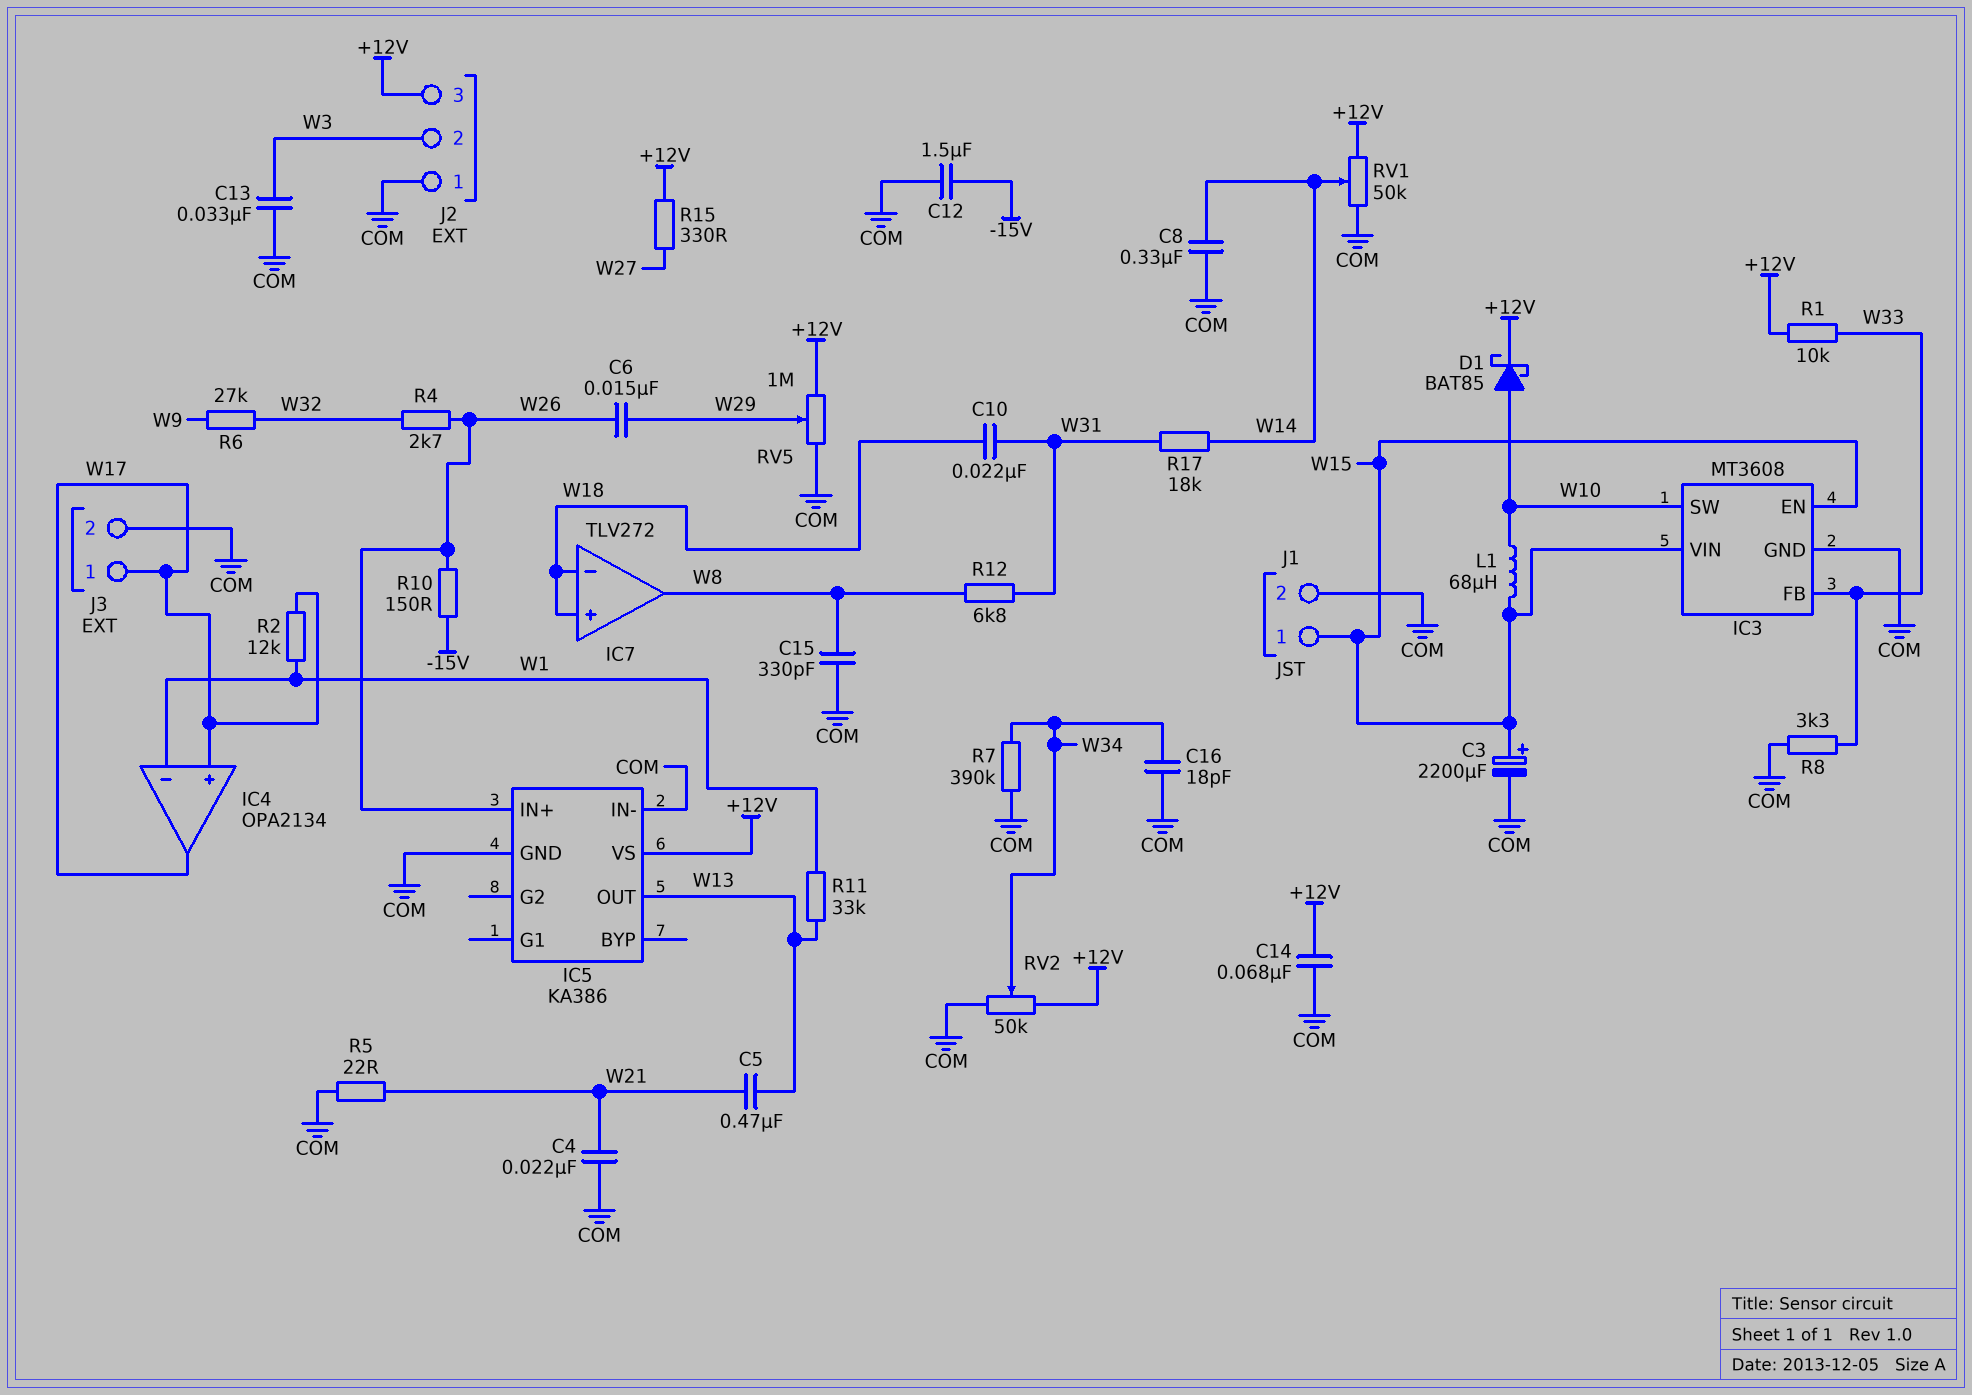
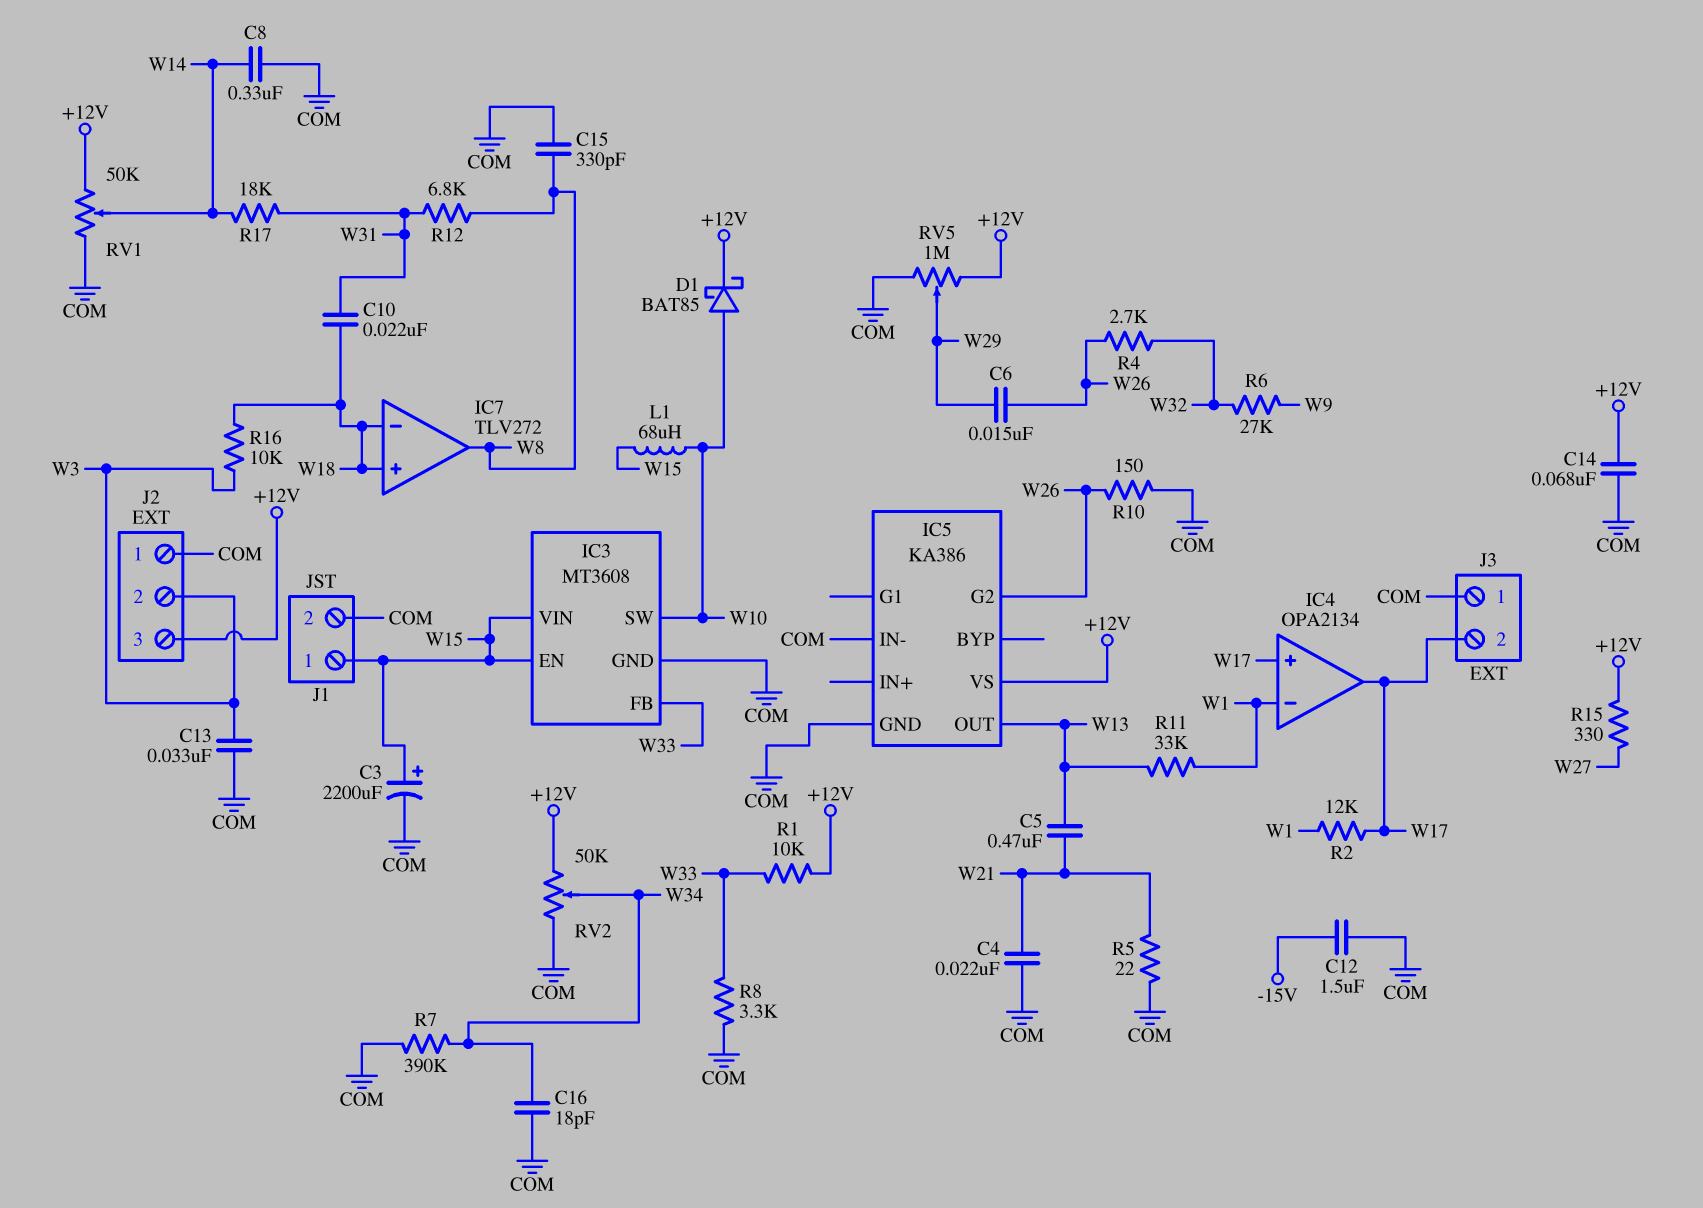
IC5 pin G2: none -> W26
IC5 pin IN+: W26 -> none
J3 pin 1: W17 -> COM
J3 pin 2: COM -> W17
R10: 150 (-15V, W26) -> 150 (COM, W26)
R16: none -> 10k (W3, W18)

